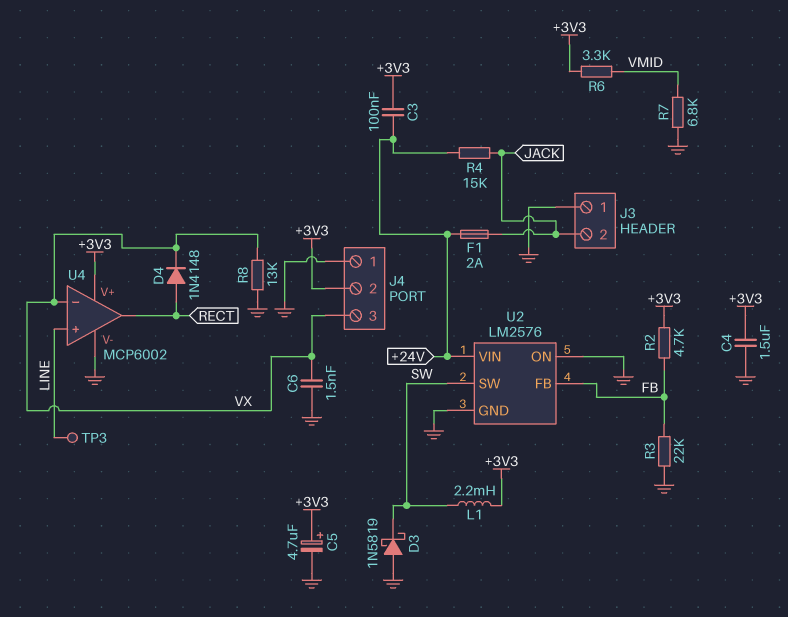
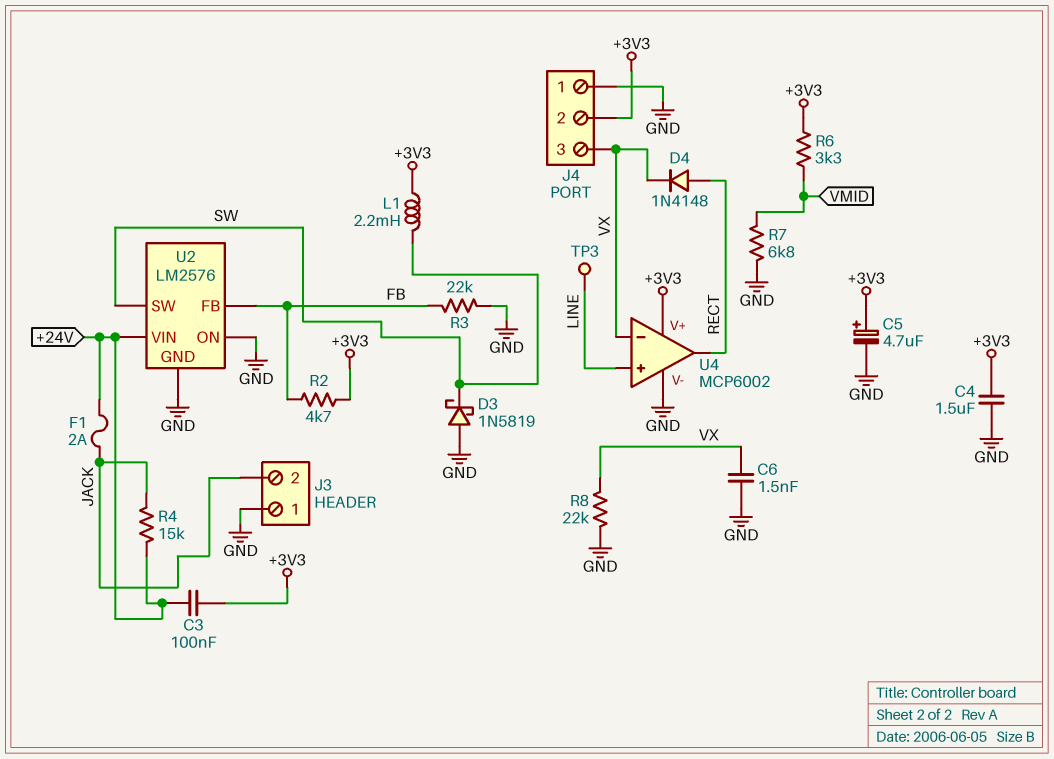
R8: 13k (GND, VX) -> 22k (GND, VX)

